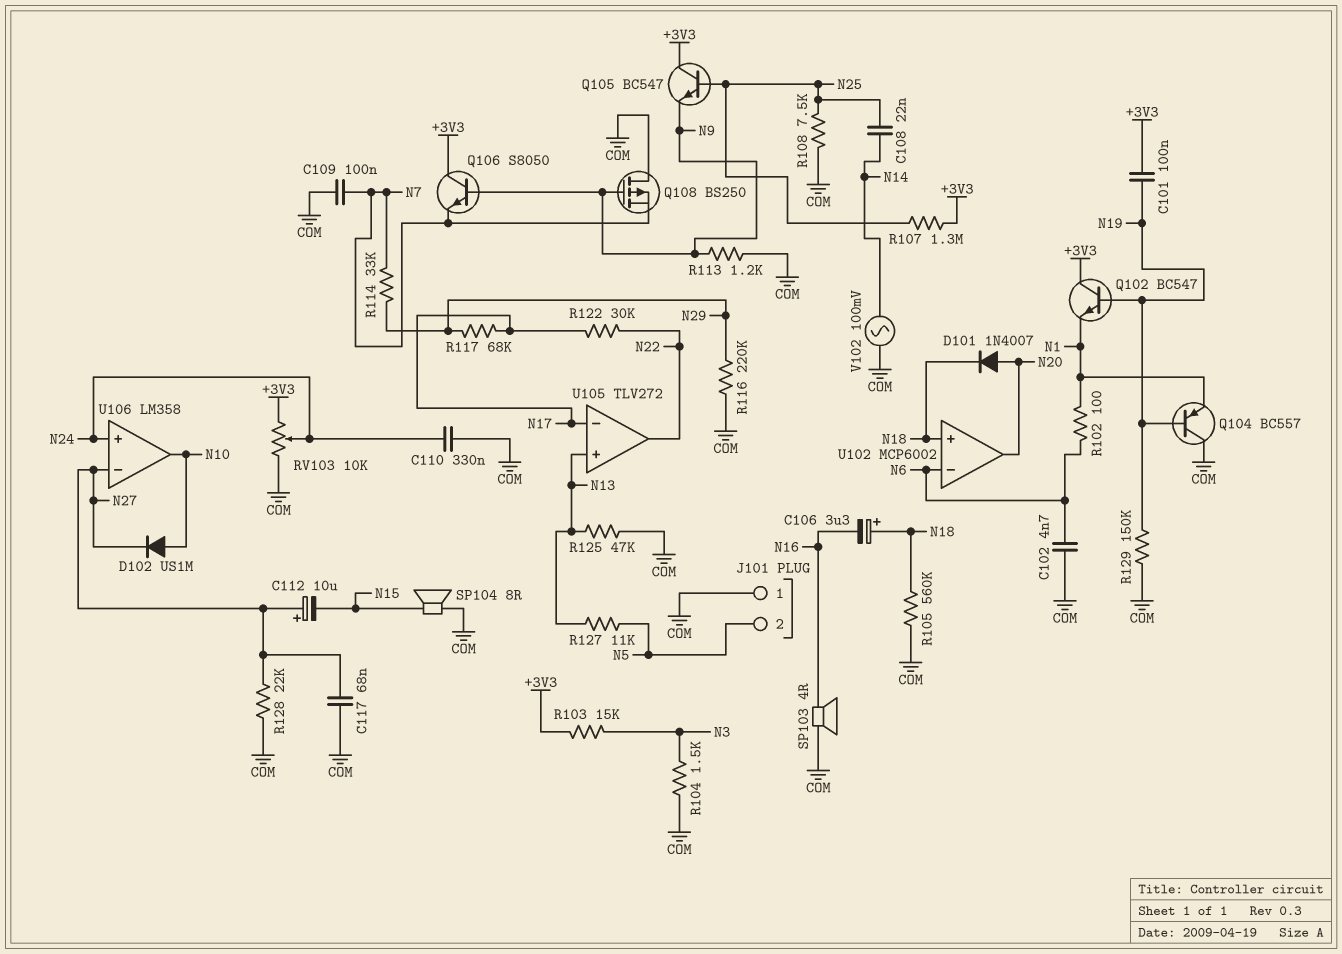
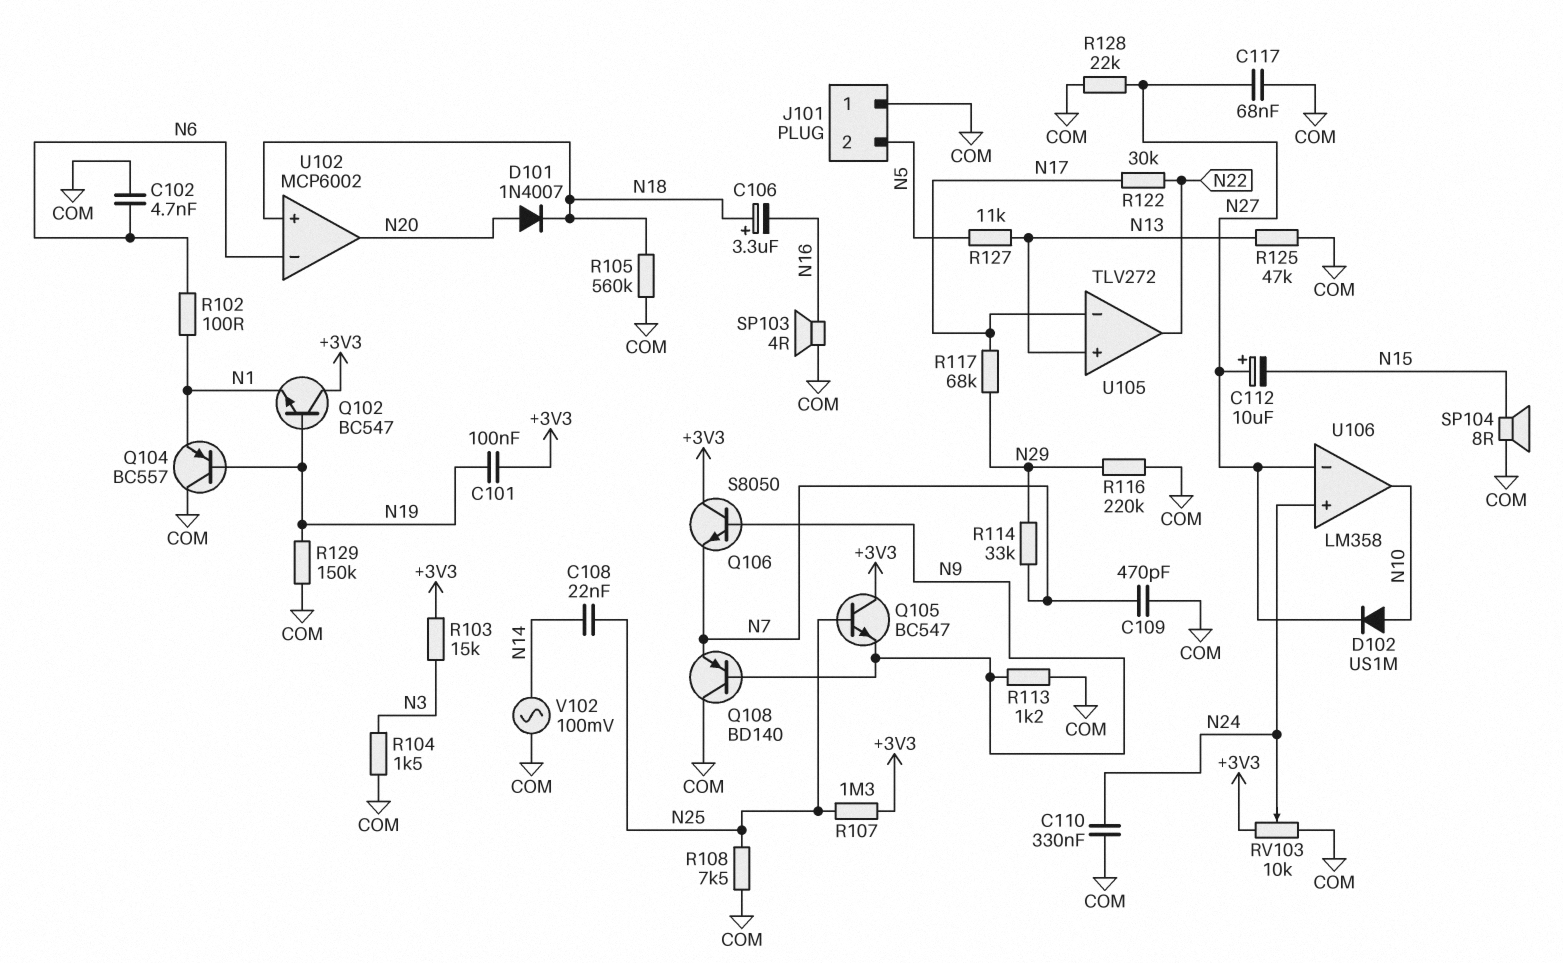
C109: 100nF (COM, N7) -> 470pF (COM, N7)
Q108: PMOS BS250 (G N9, D COM, S N7) -> PNP BD140 (B N9, C COM, E N7)

